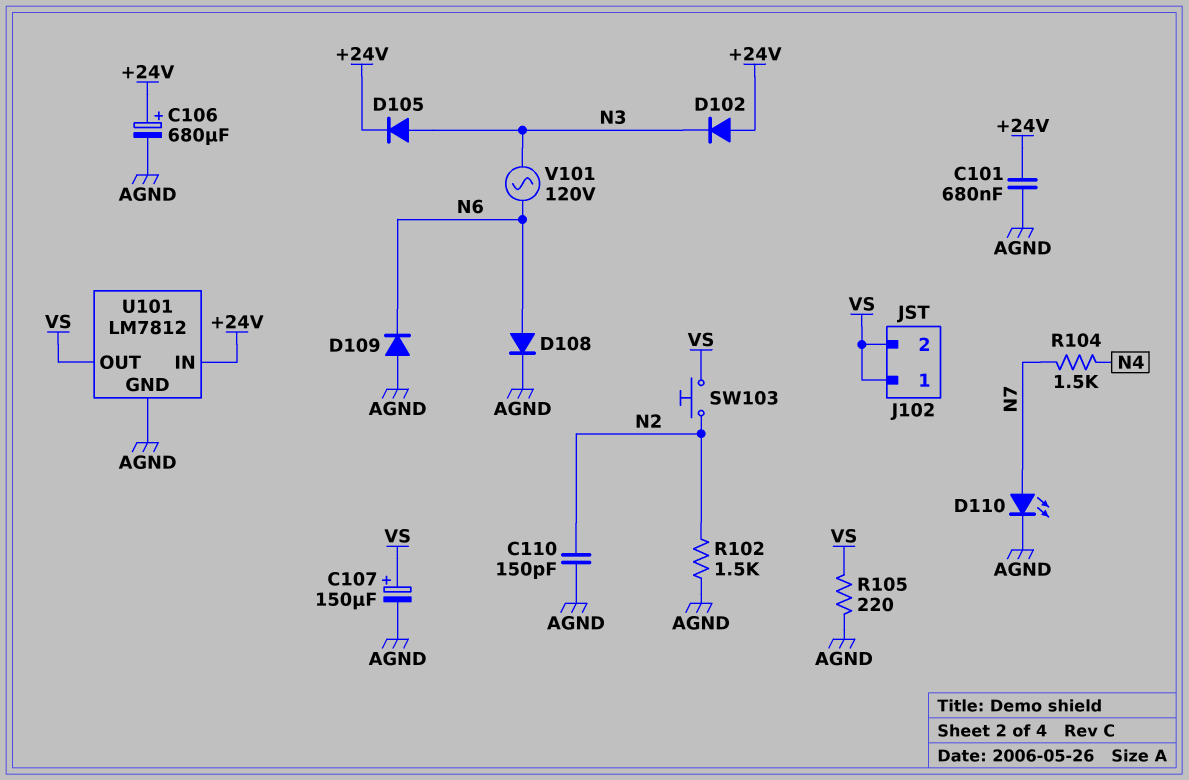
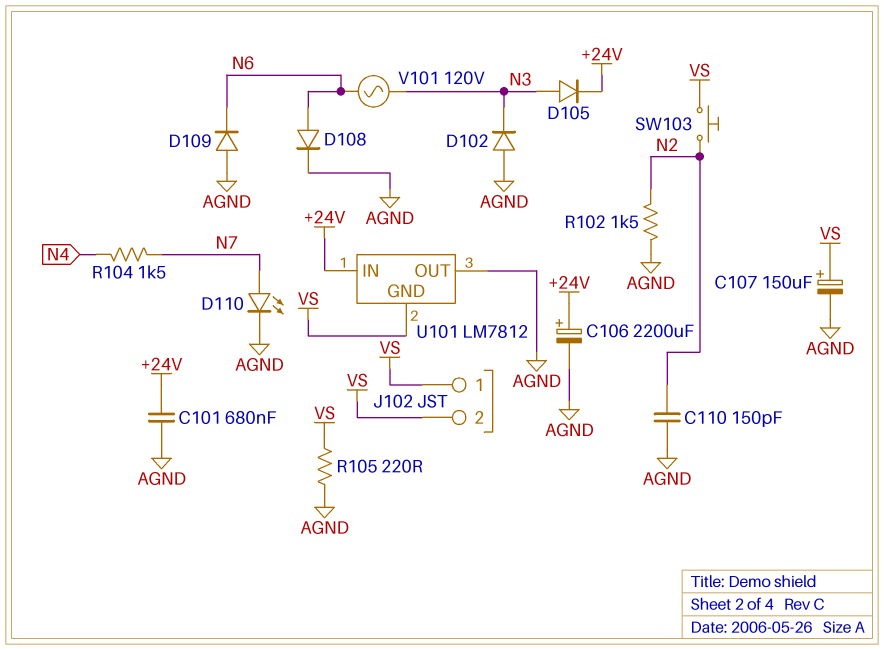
C106: 680uF (plus +24V, minus AGND) -> 2200uF (plus +24V, minus AGND)
D102: diode (A +24V, K N3) -> diode (A AGND, K N3)
U101 pin GND: AGND -> VS
U101 pin OUT: VS -> AGND

